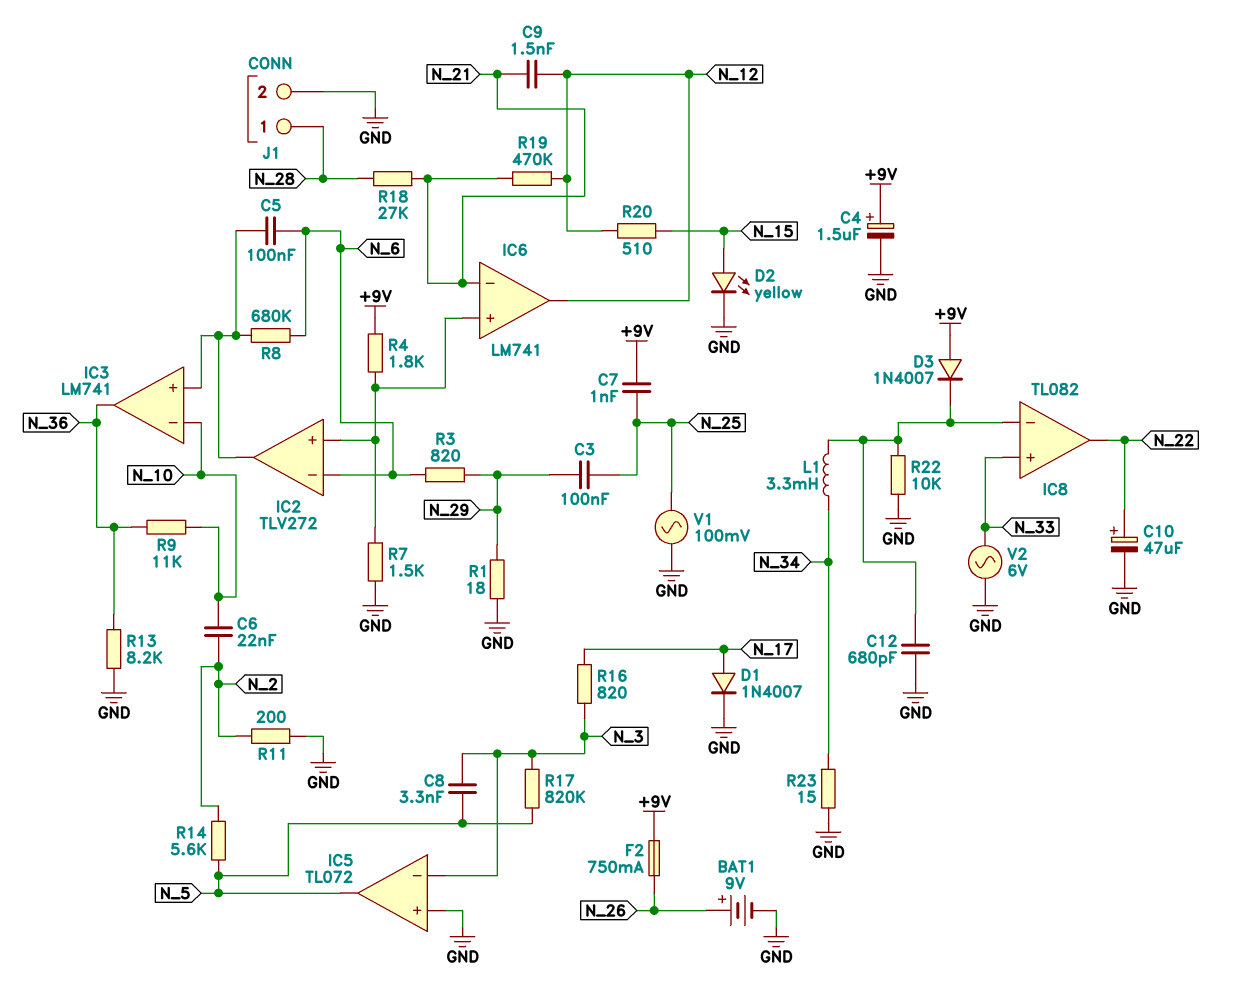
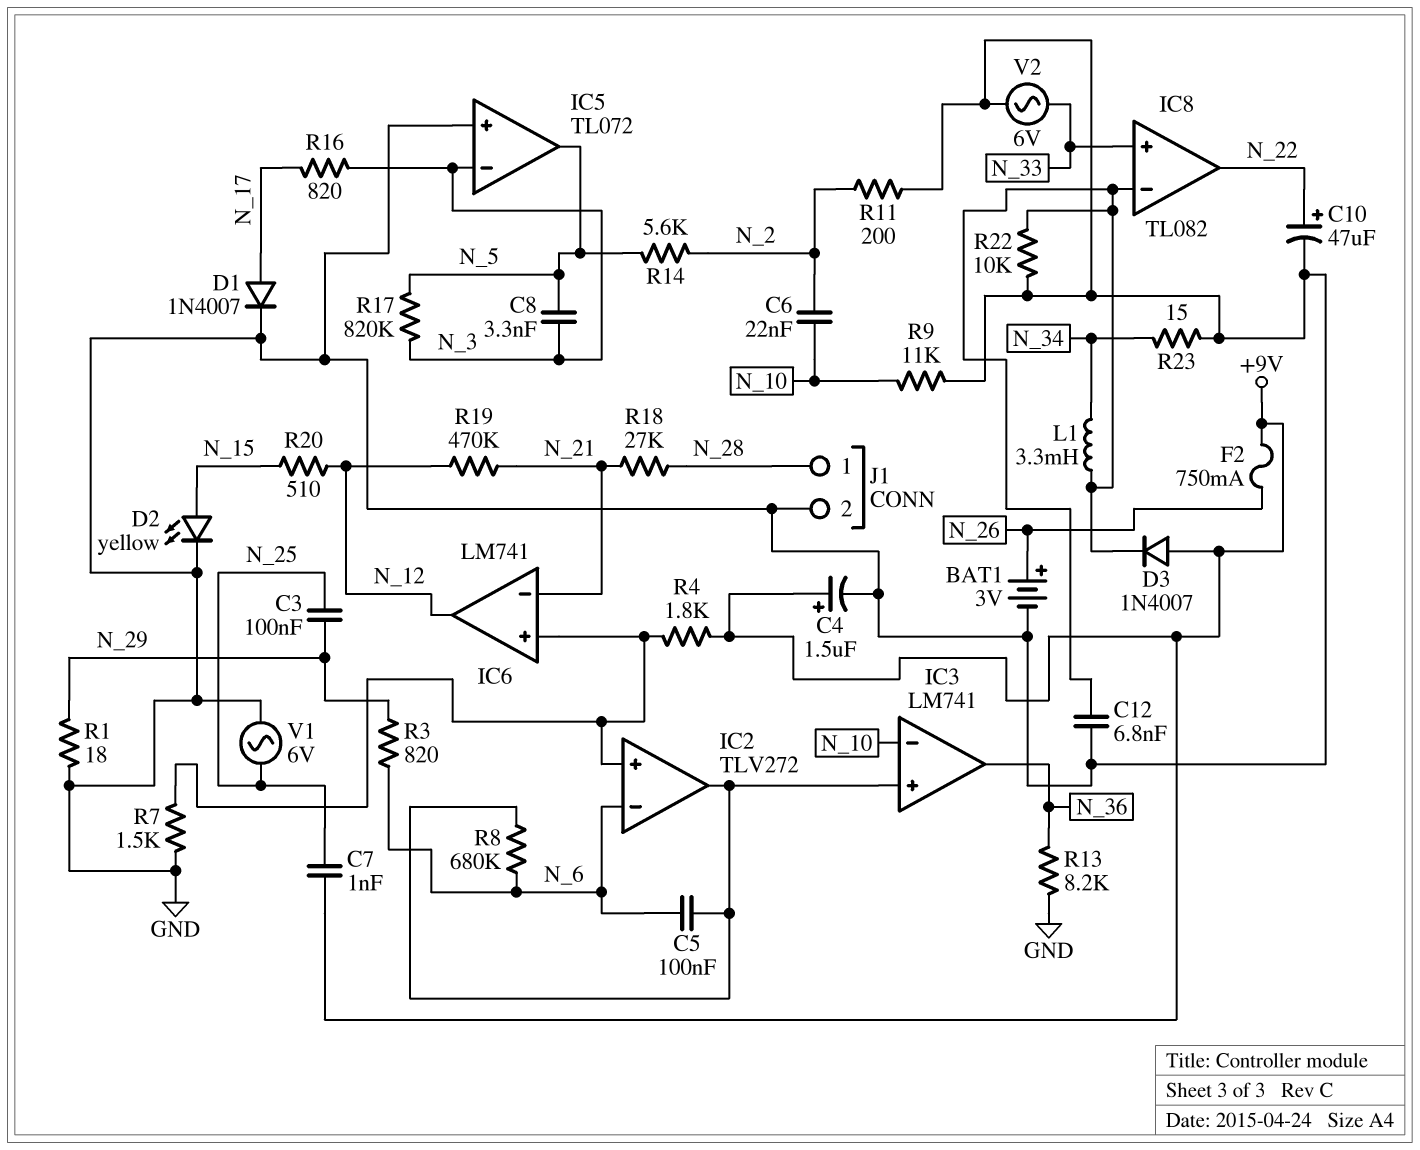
BAT1: 9V (plus N_26, minus GND) -> 3V (plus N_26, minus GND)
C9: 1.5nF (N_12, N_21) -> none
C12: 680pF (GND, IC8/in-) -> 6.8nF (GND, IC8/in-)
R9: 11k (N_10, N_36) -> 11k (GND, N_10)
V1: AC 100mV (GND, N_25) -> AC 6V (GND, N_25)

